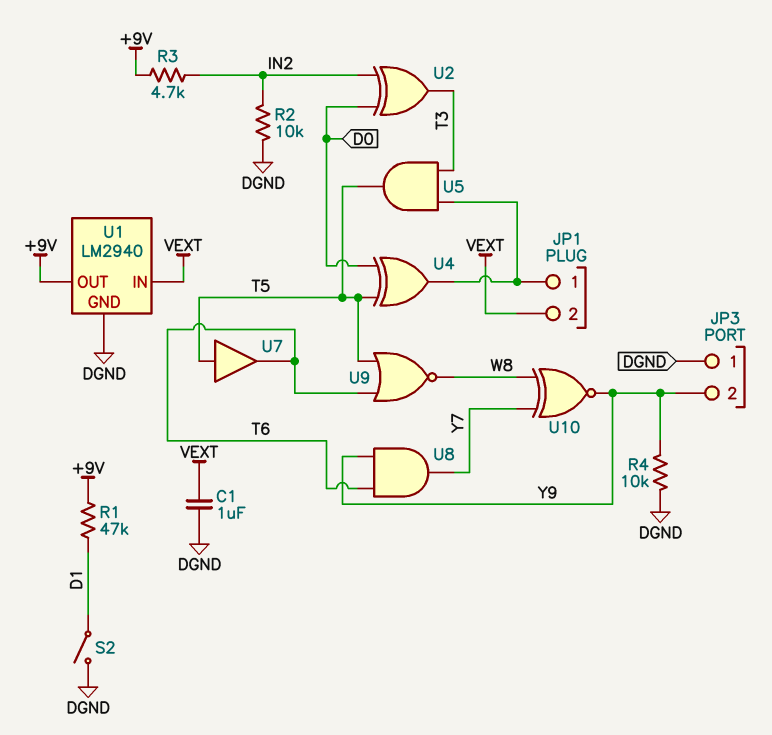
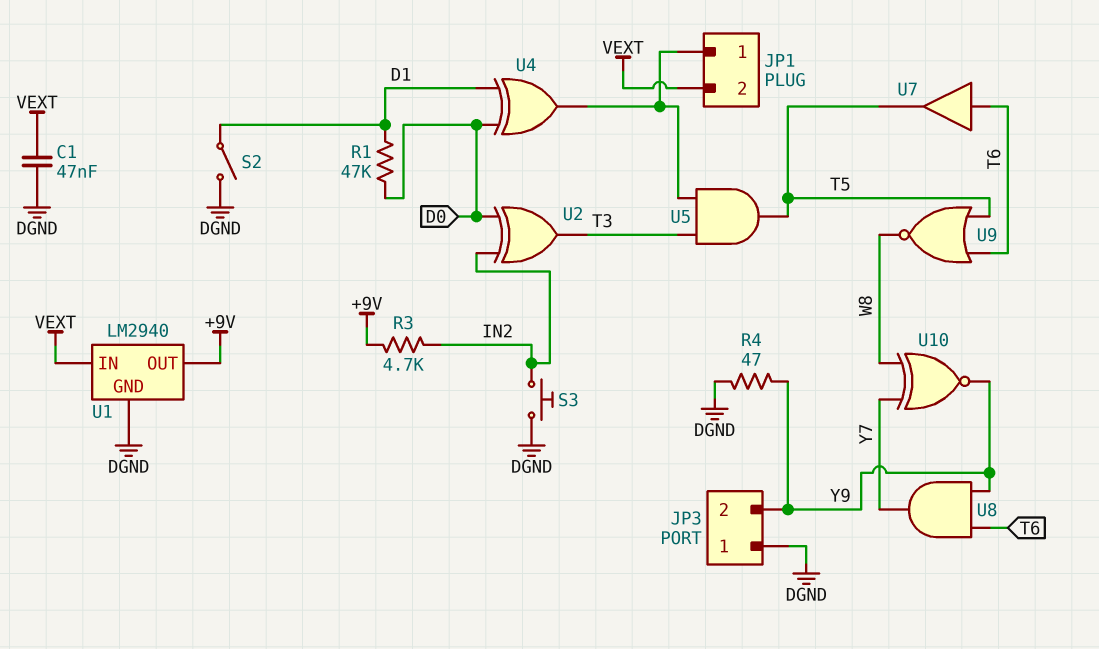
C1: 1uF (DGND, VEXT) -> 47nF (DGND, VEXT)
R1: 47k (+9V, D1) -> 47k (D0, D1)
R2: 10k (DGND, IN2) -> none
R4: 10k (DGND, Y9) -> 47 (DGND, Y9)
S3: none -> button (DGND, IN2)
U4: XOR (in D0, in T5, out JP1/1) -> XOR (in D0, in D1, out JP1/1)
U7: buffer (in T5, out T6) -> buffer (in T6, out T5)

